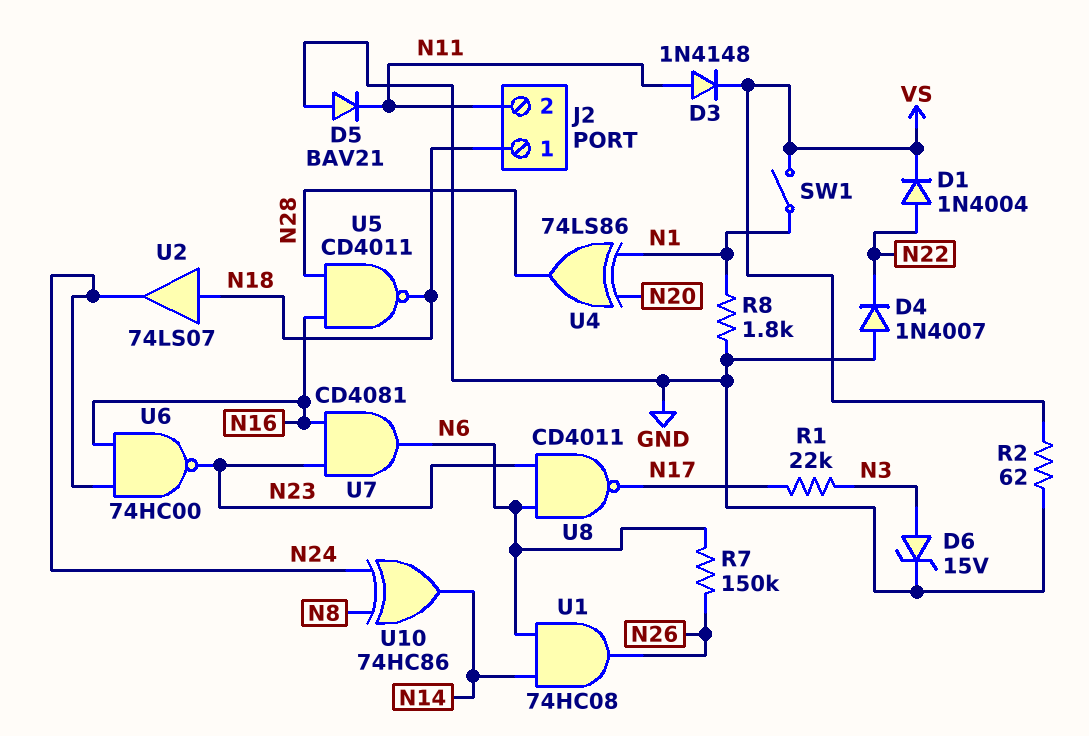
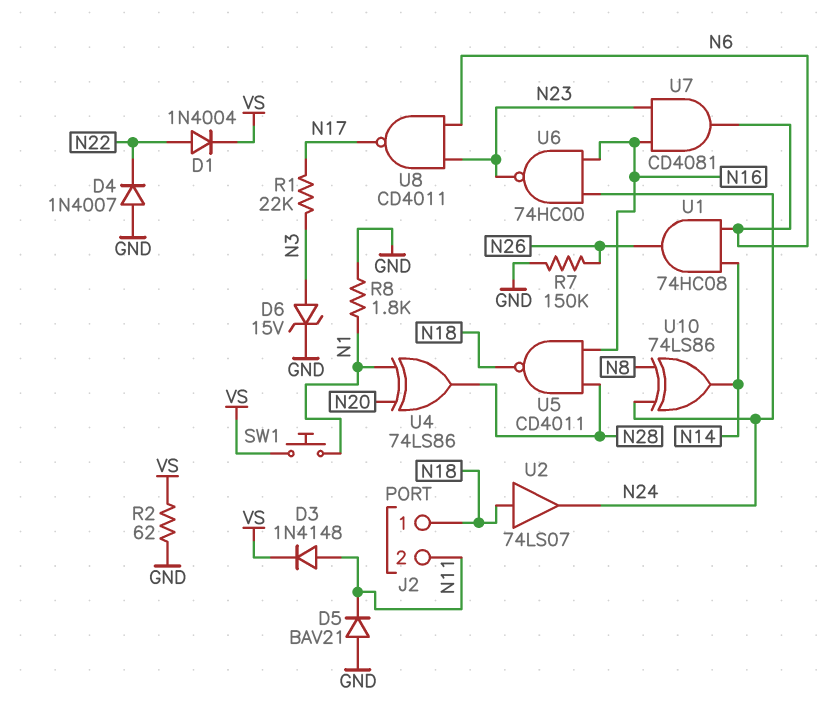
R7: 150k (N6, N26) -> 150k (GND, N26)
SW1: switch (N1, VS) -> button (N1, VS)
U10: XOR 74HC86 (in N8, in N24, out N14) -> XOR 74LS86 (in N8, in N24, out N14)

